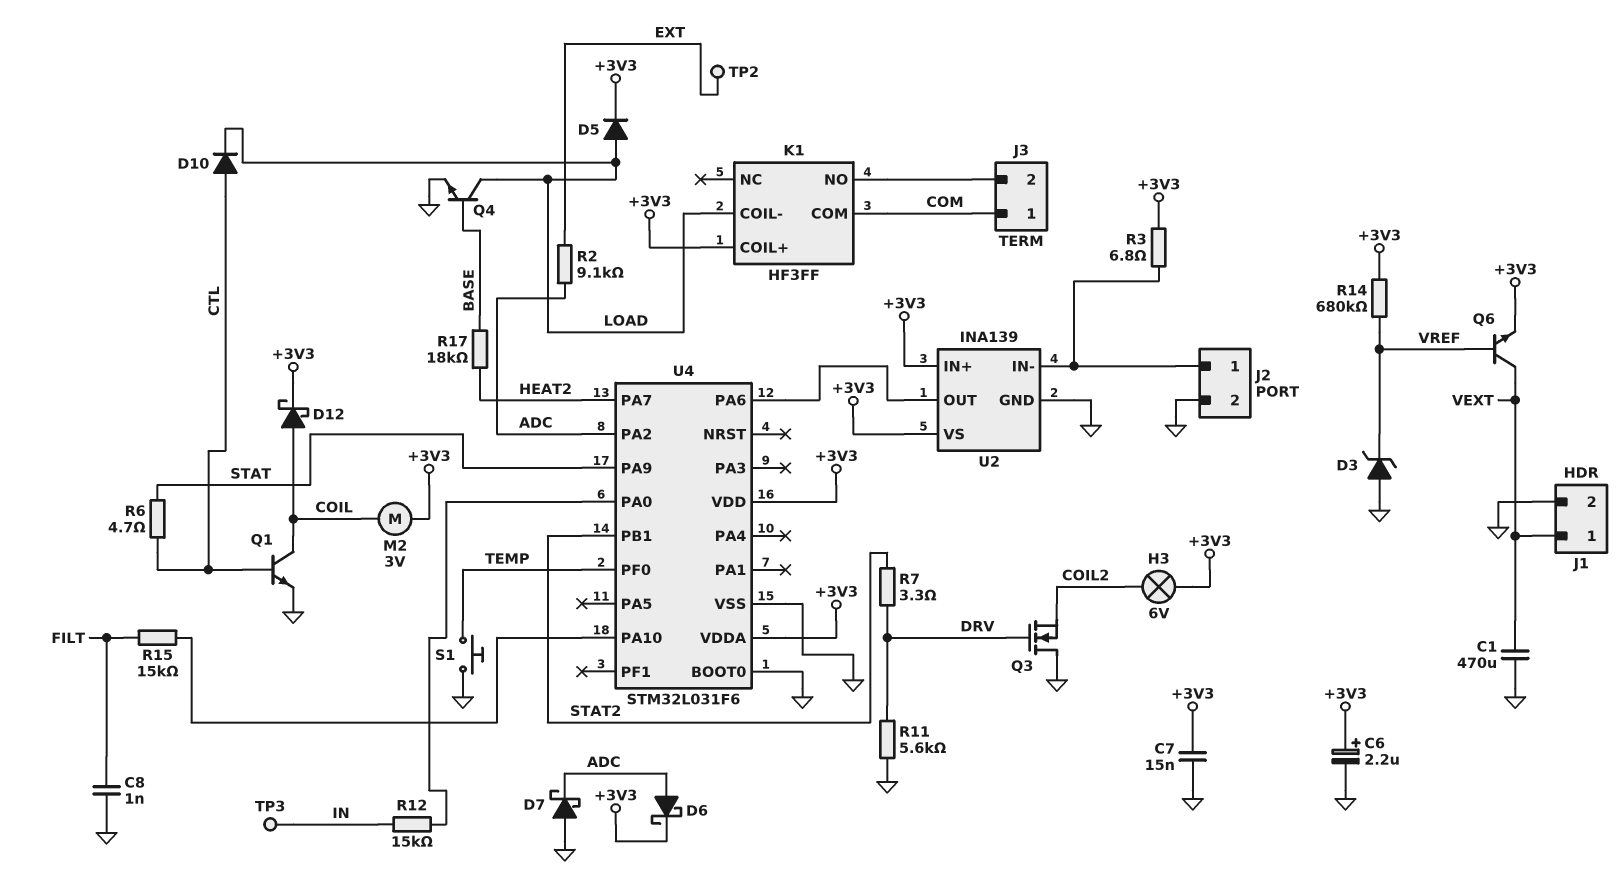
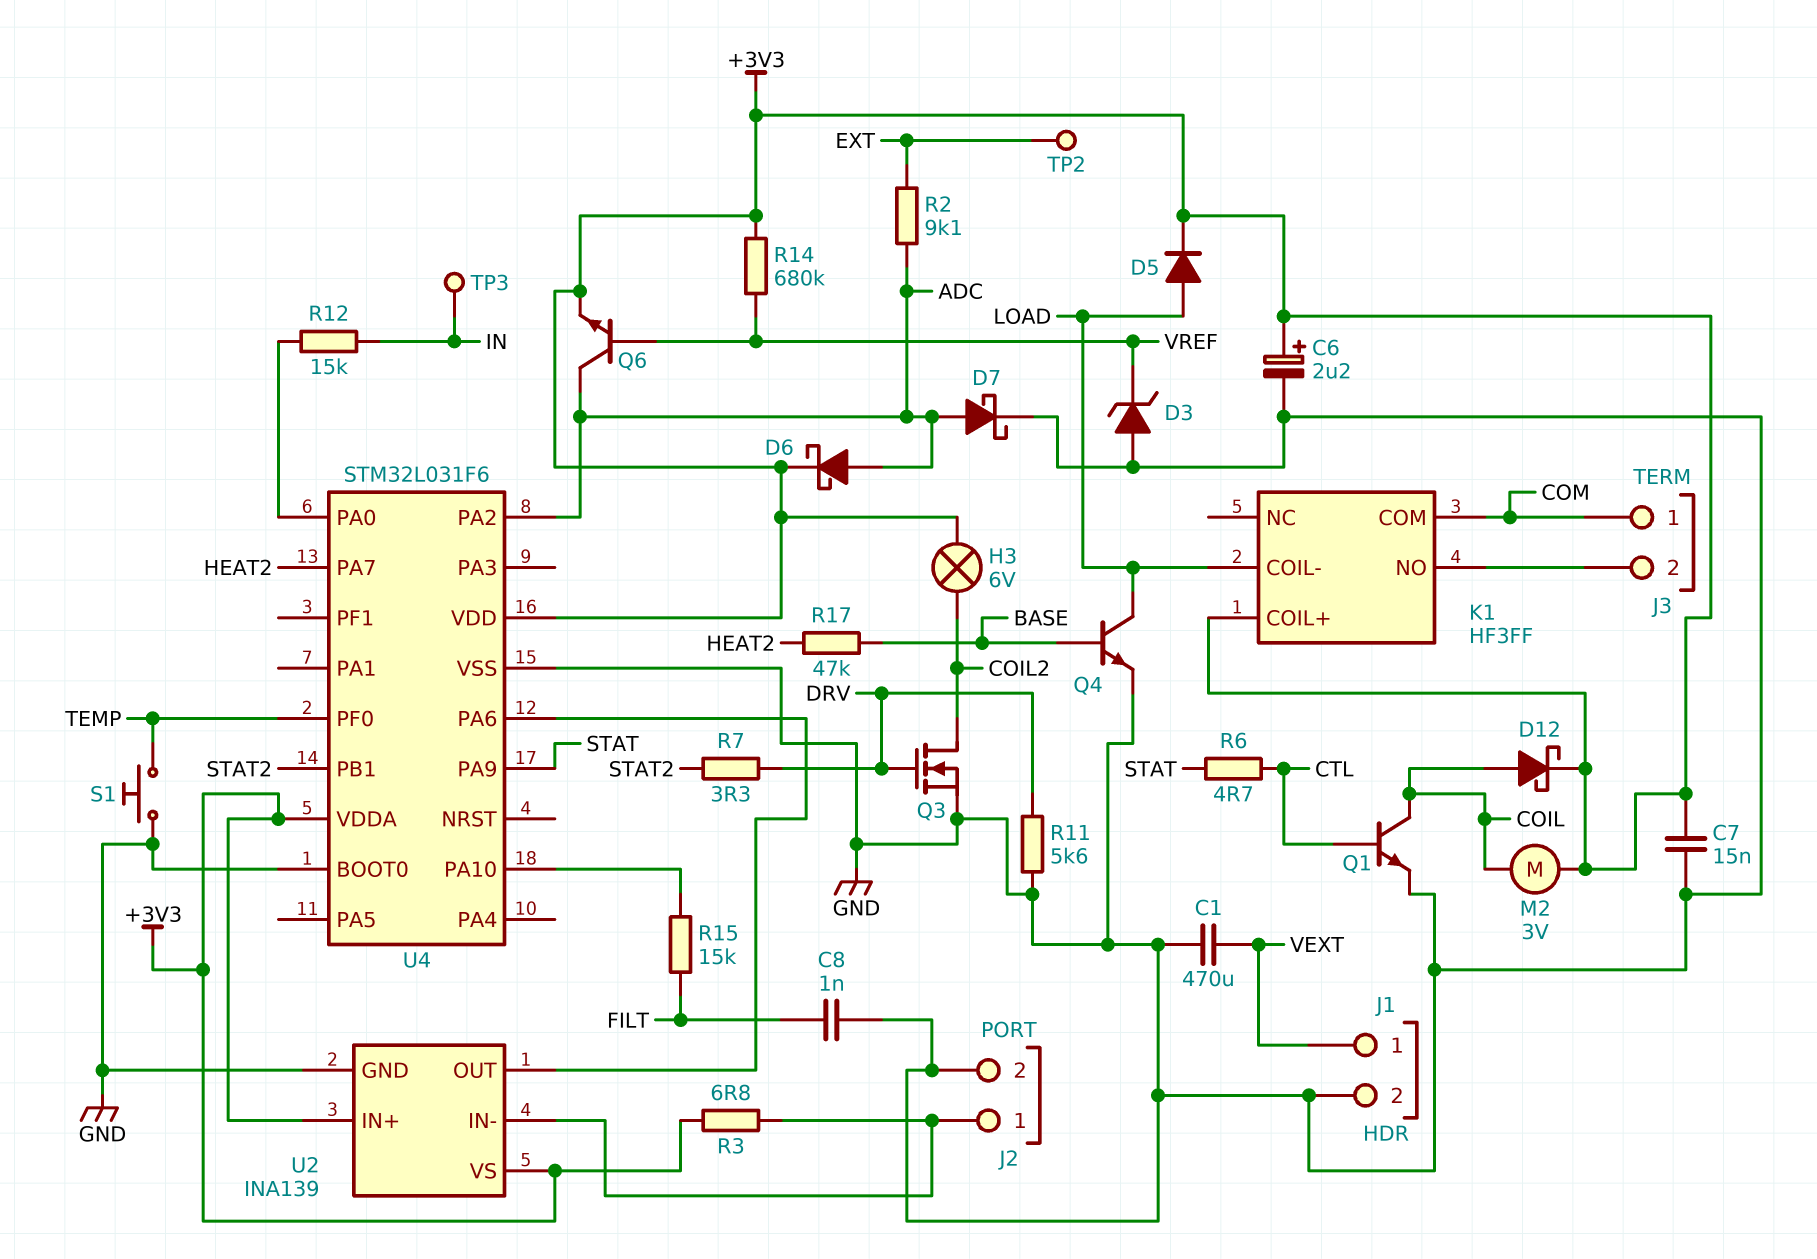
D7: schottky (A GND, K ADC) -> schottky (A ADC, K GND)
D10: diode (A CTL, K LOAD) -> none
Q3: NMOS (G DRV, D GND, S COIL2) -> NMOS (G DRV, D COIL2, S GND)
Q6: NPN (B VREF, C VEXT, E +3V3) -> NPN (B VREF, C ADC, E +3V3)
R17: 18k (BASE, HEAT2) -> 47k (BASE, HEAT2)

